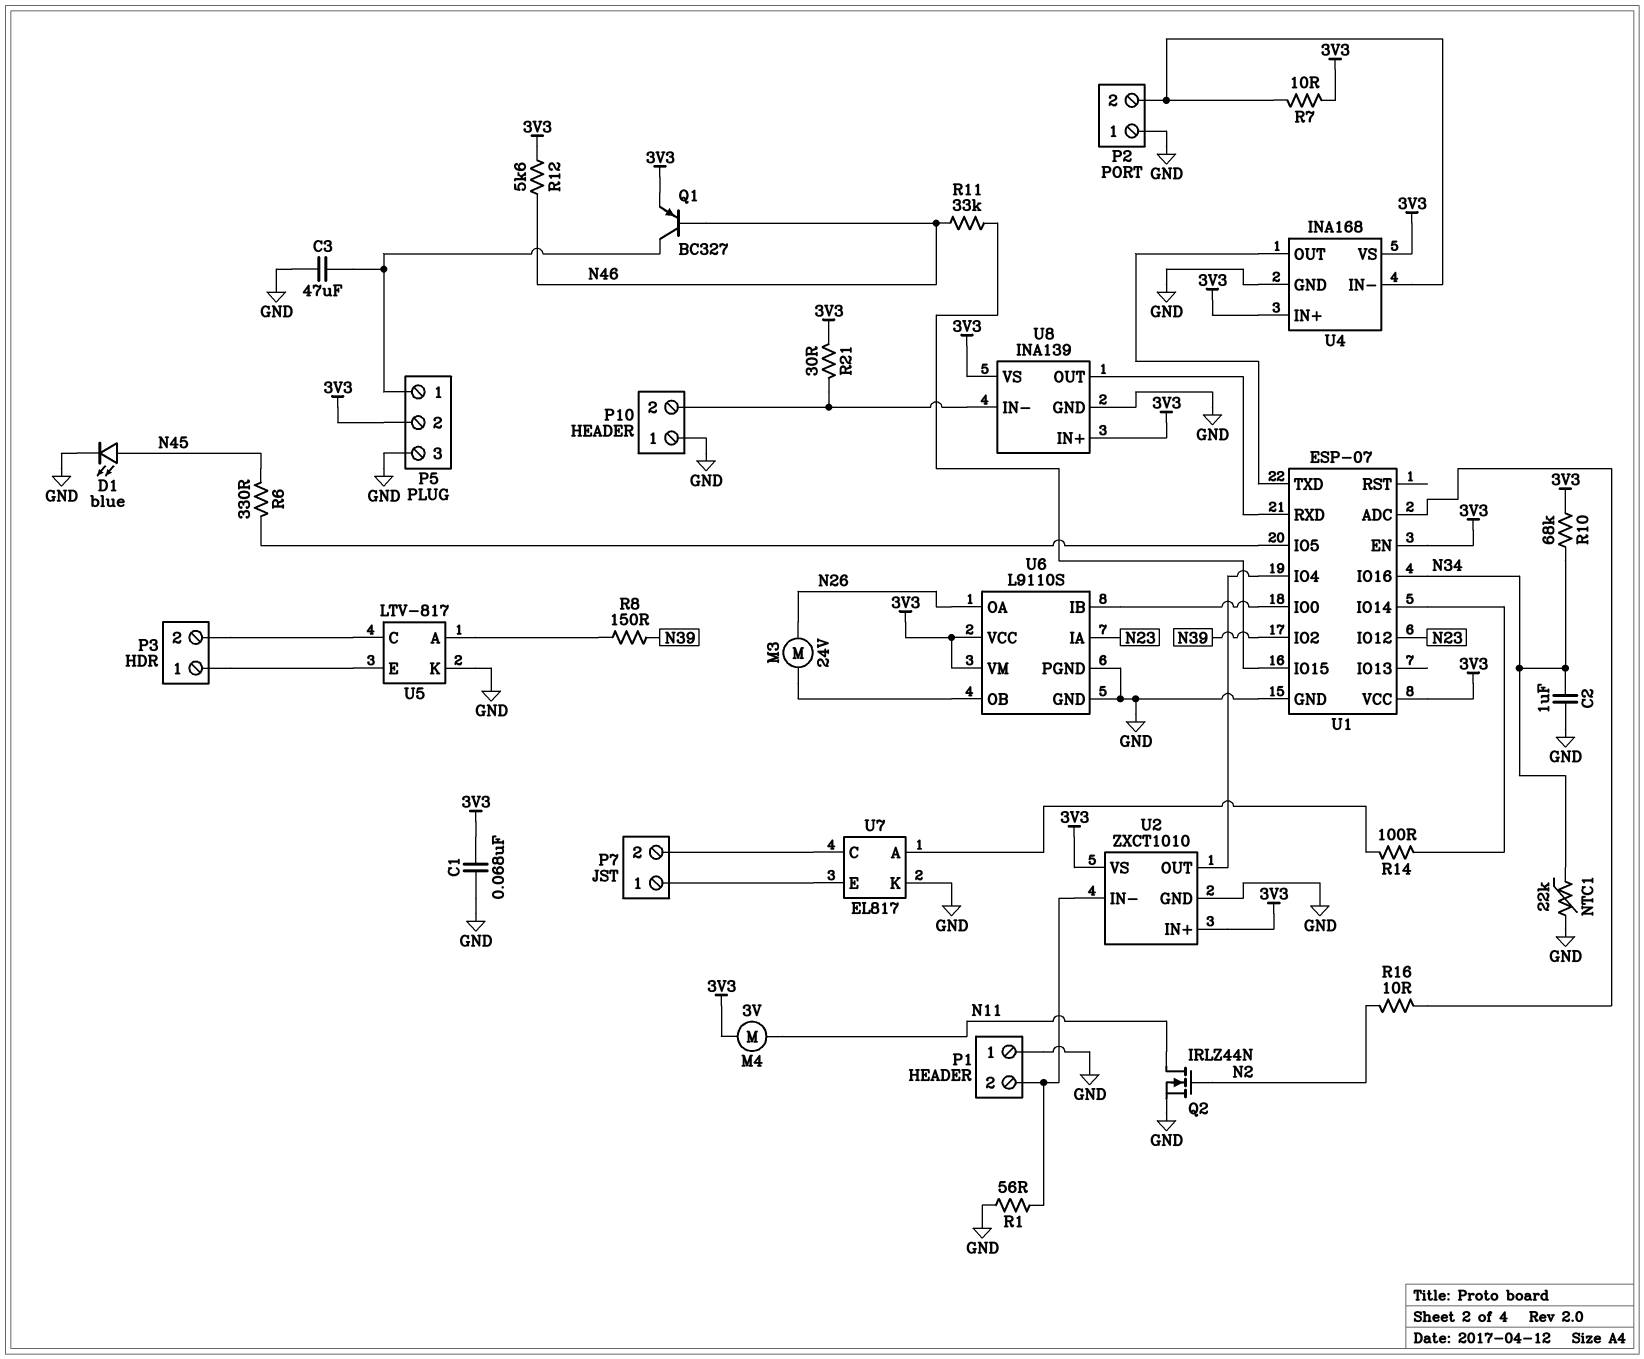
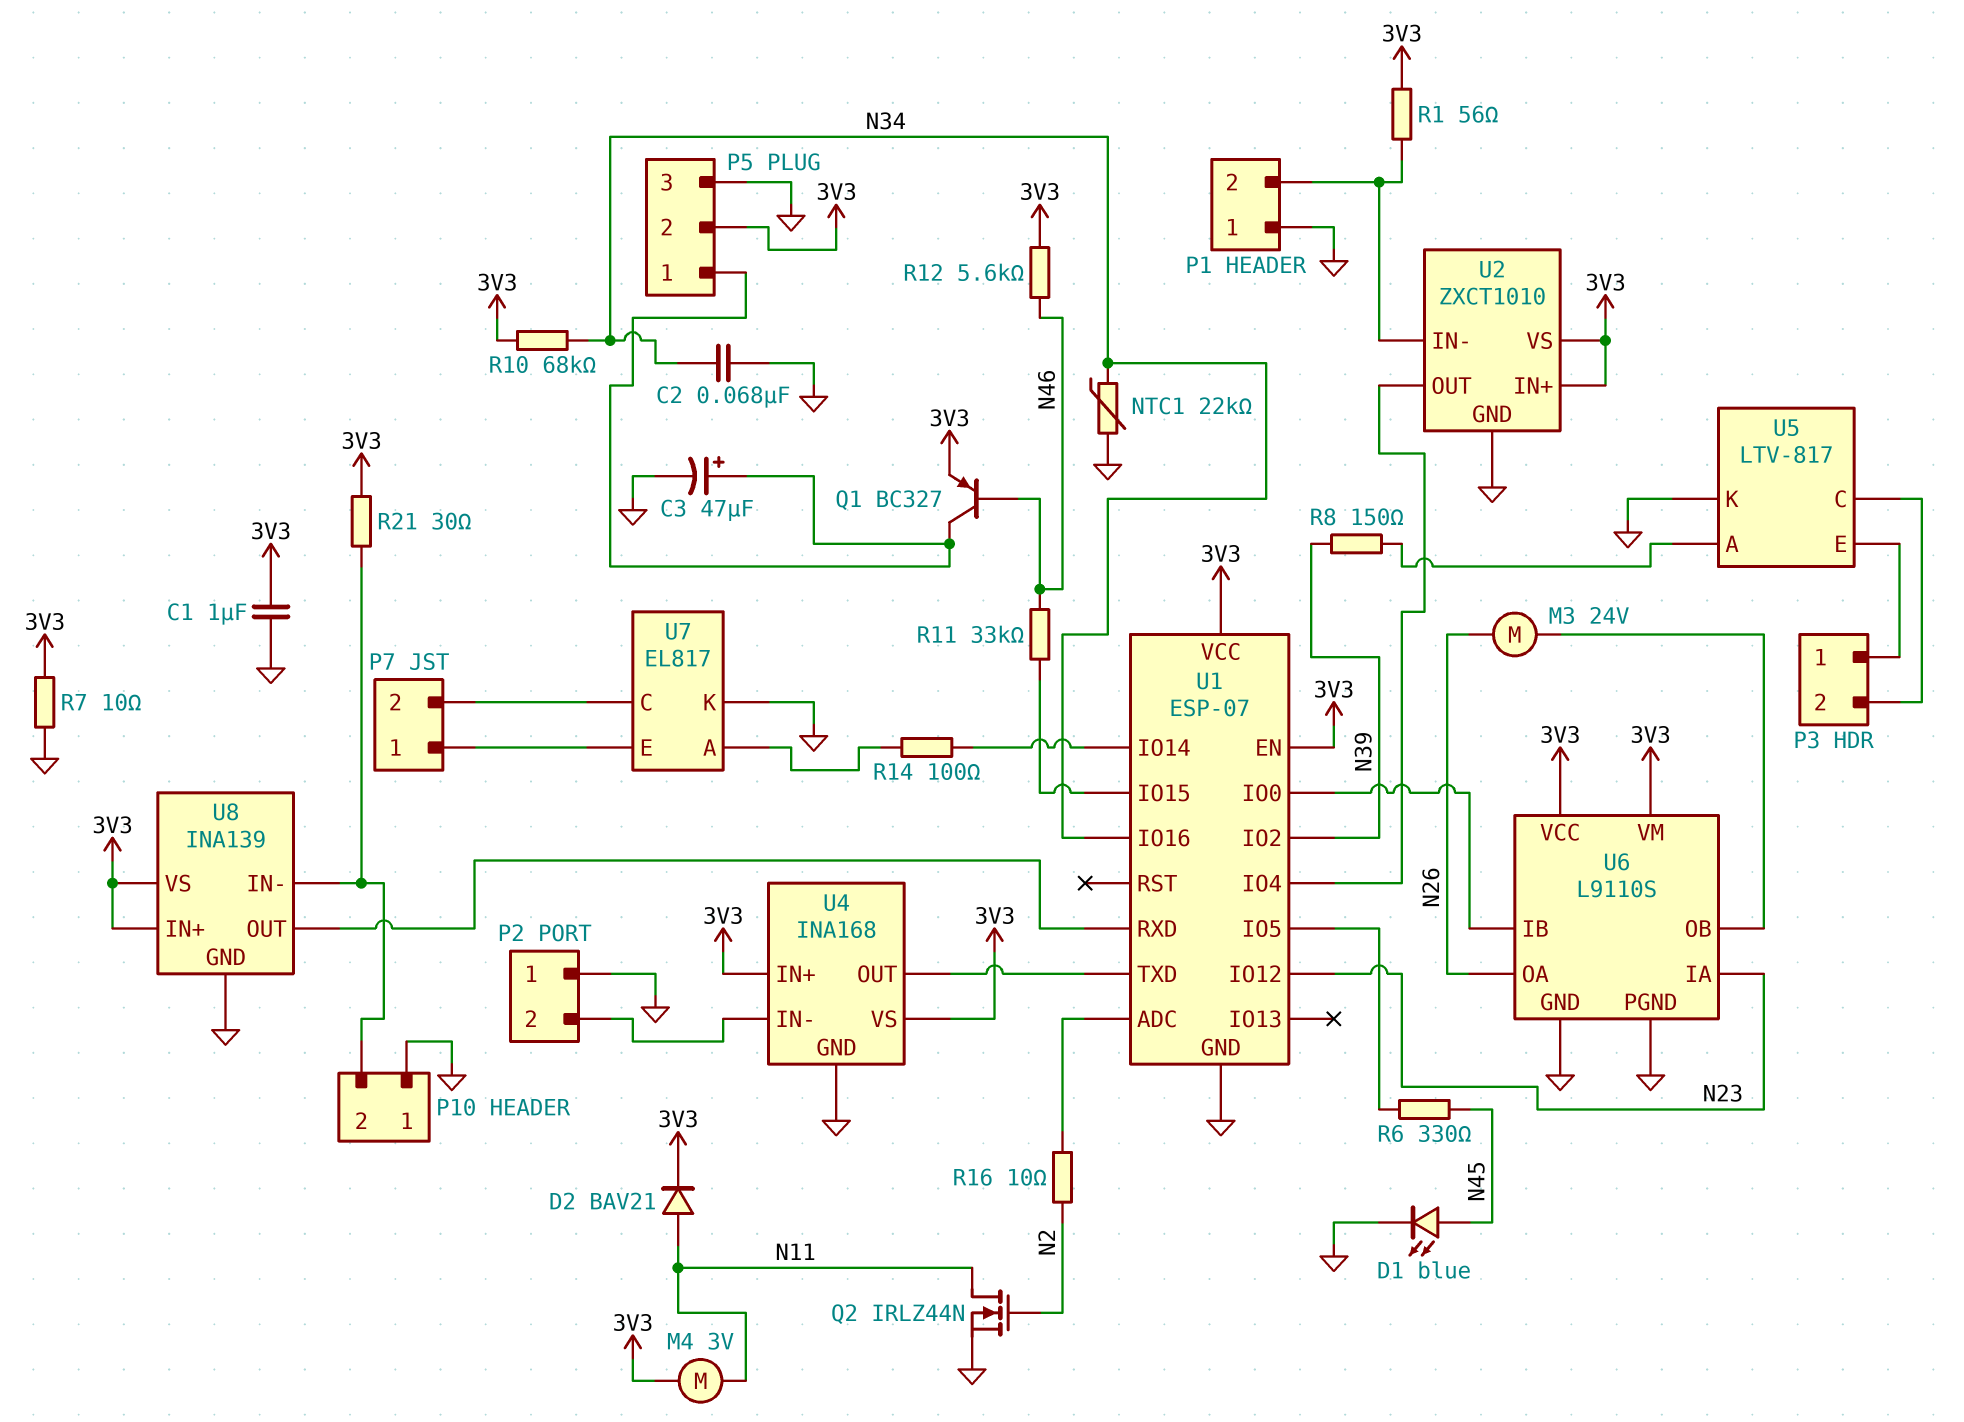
C1: 68nF (3V3, GND) -> 1uF (3V3, GND)
C2: 1uF (GND, N34) -> 68nF (GND, N34)
C3: 47uF (GND, P5/1) -> 47uF (plus P5/1, minus GND)
D2: none -> diode BAV21 (A N11, K 3V3)
R1: 56 (GND, P1/2) -> 56 (3V3, P1/2)
R7: 10 (3V3, P2/2) -> 10 (3V3, GND)

